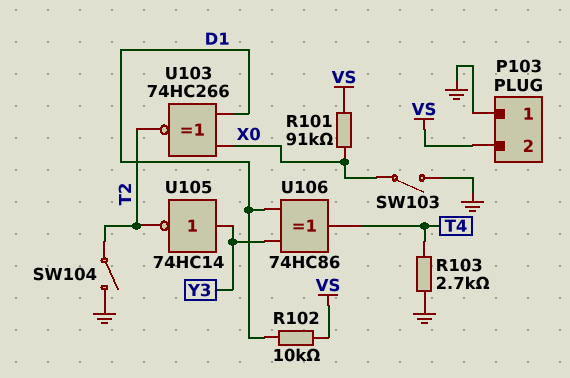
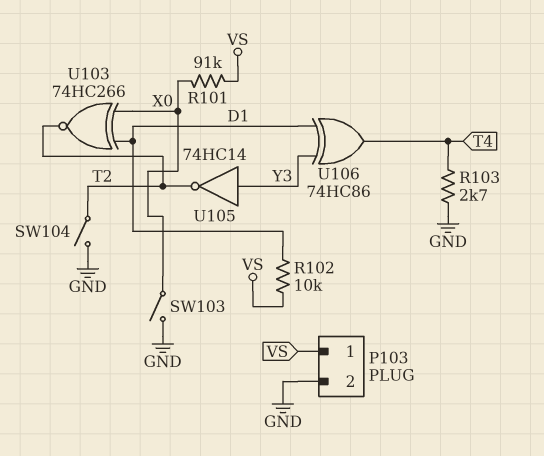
P103 pin 1: GND -> VS
P103 pin 2: VS -> GND

